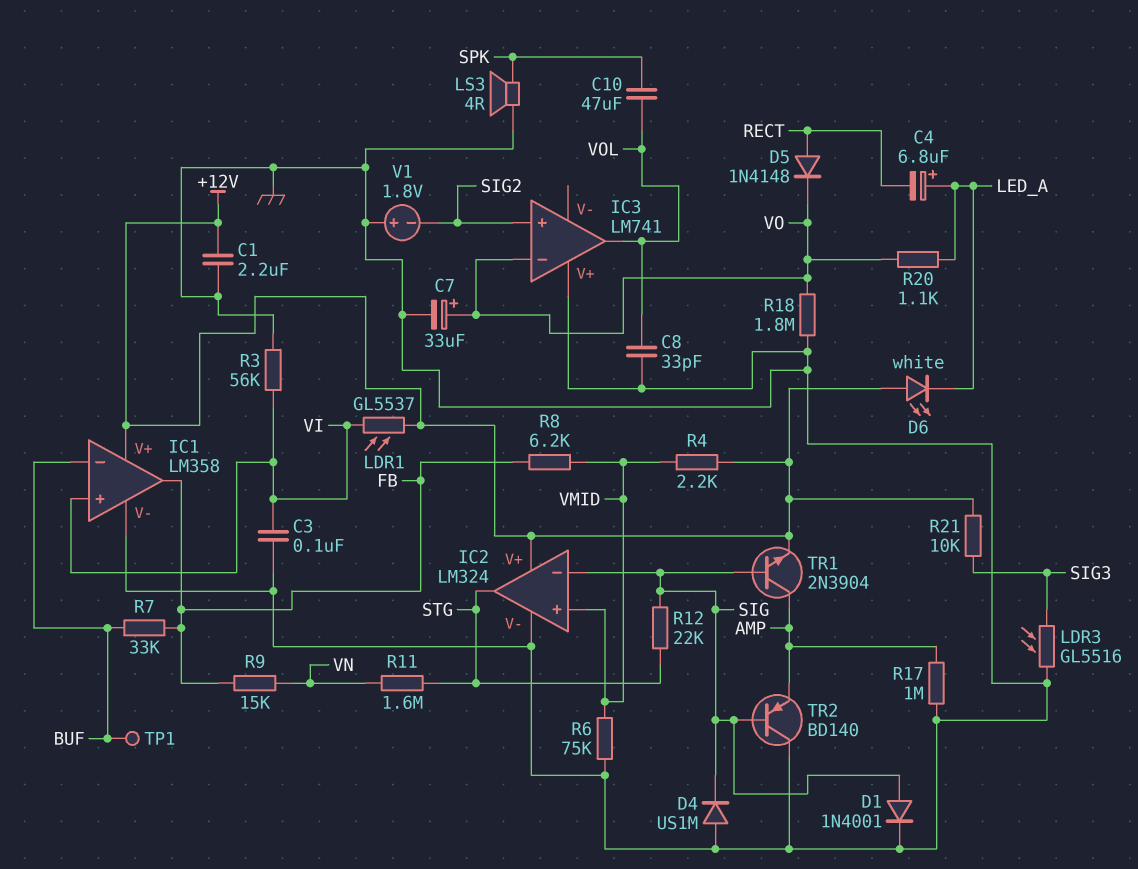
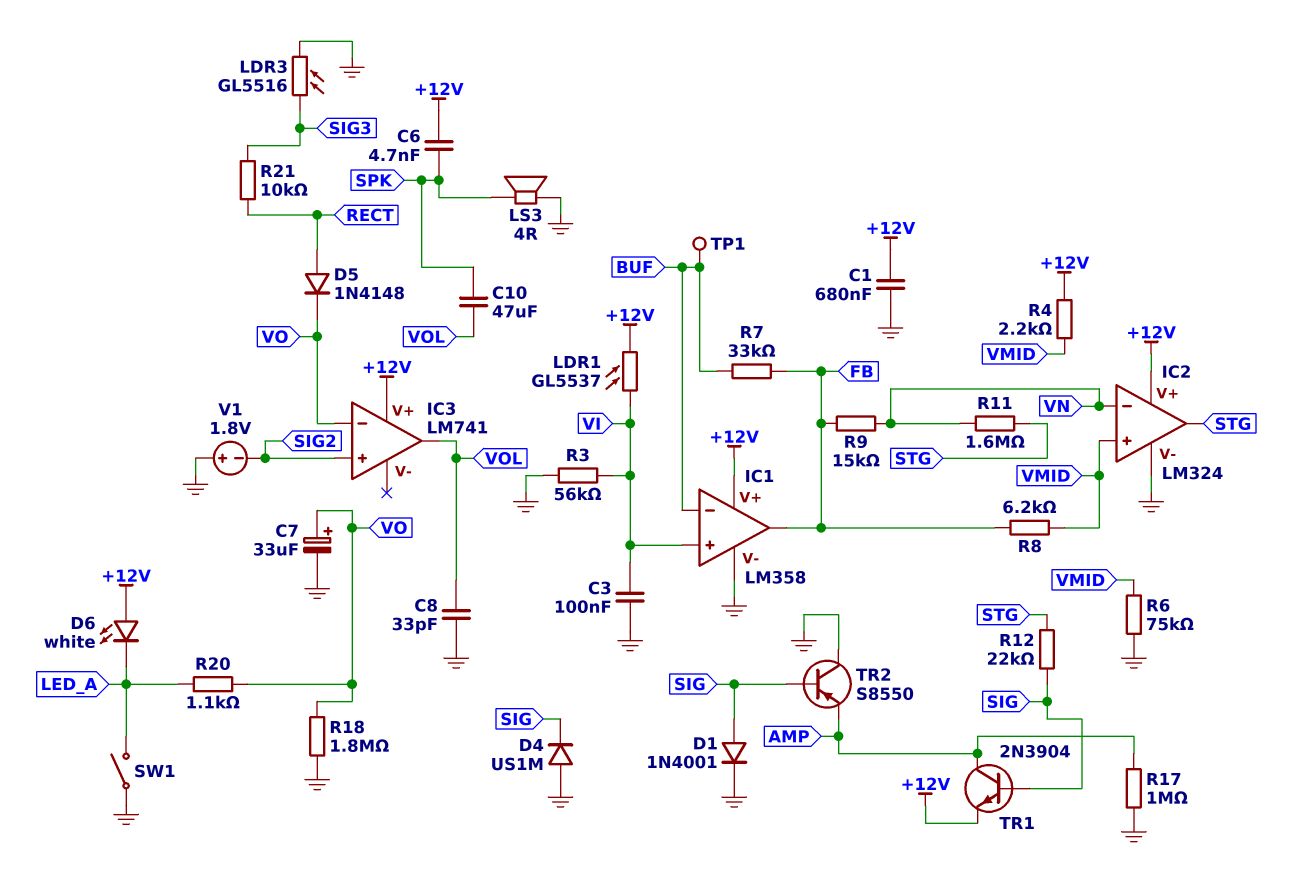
C1: 2.2uF (+12V, GND) -> 680nF (+12V, GND)
C4: 6.8uF (plus LED_A, minus RECT) -> none
C6: none -> 4.7nF (+12V, SPK)
IC2 pin in-: SIG -> VN
IC3 pin V+: GND -> +12V
R21: 10k (+12V, SIG3) -> 10k (RECT, SIG3)
SW1: none -> switch (GND, LED_A)
TR2: PNP BD140 (B SIG, C GND, E AMP) -> PNP S8550 (B SIG, C GND, E AMP)

